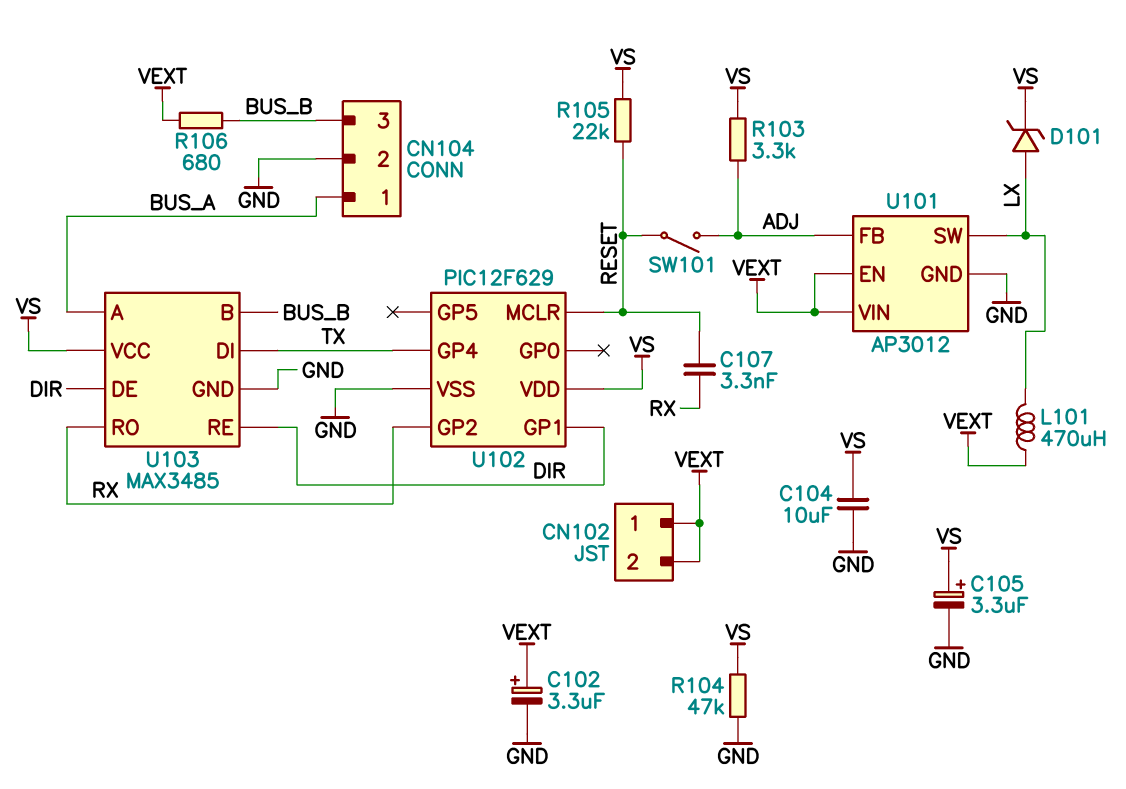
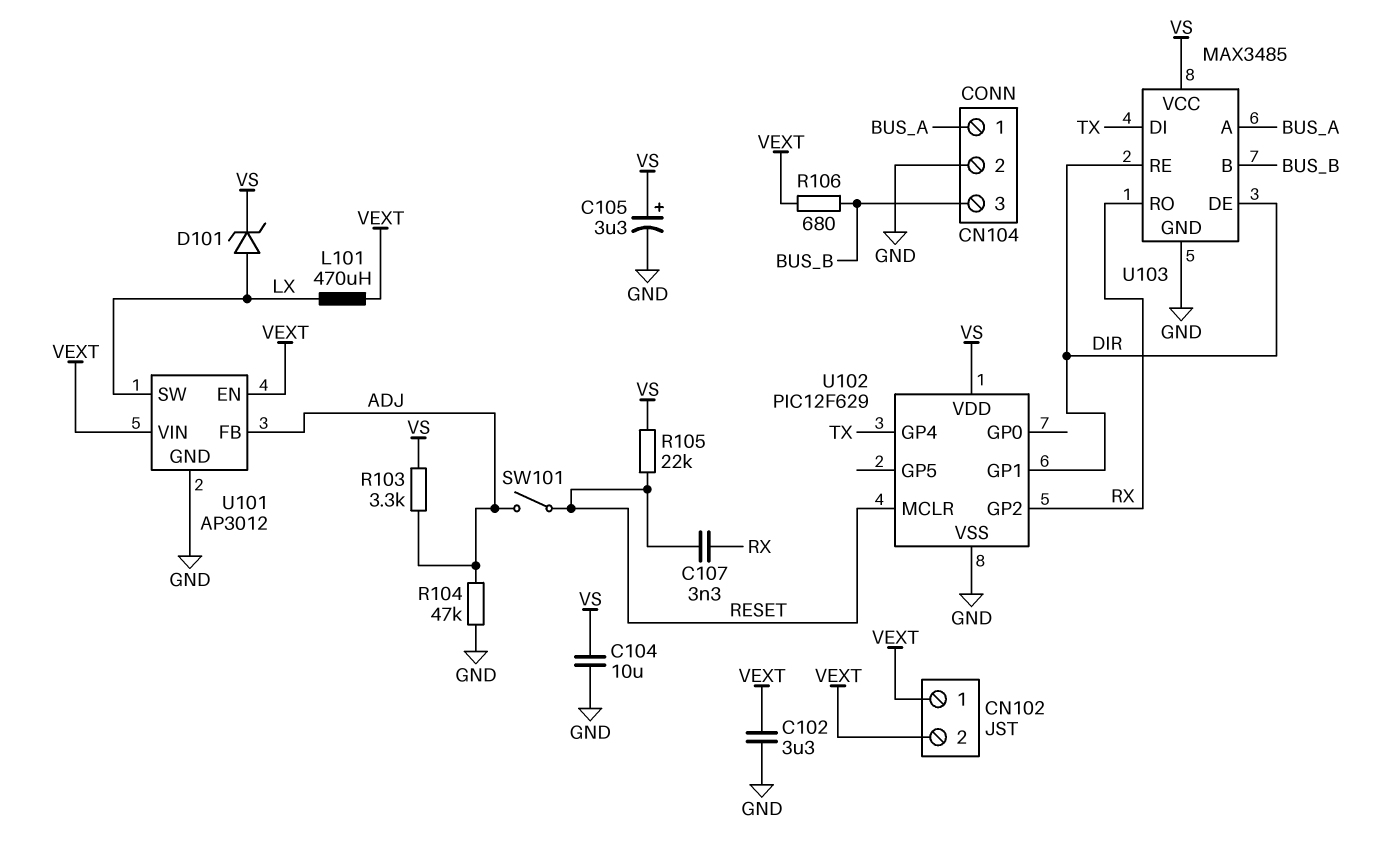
C102: 3.3uF (plus VEXT, minus GND) -> 3.3uF (GND, VEXT)
R104: 47k (GND, VS) -> 47k (ADJ, GND)

